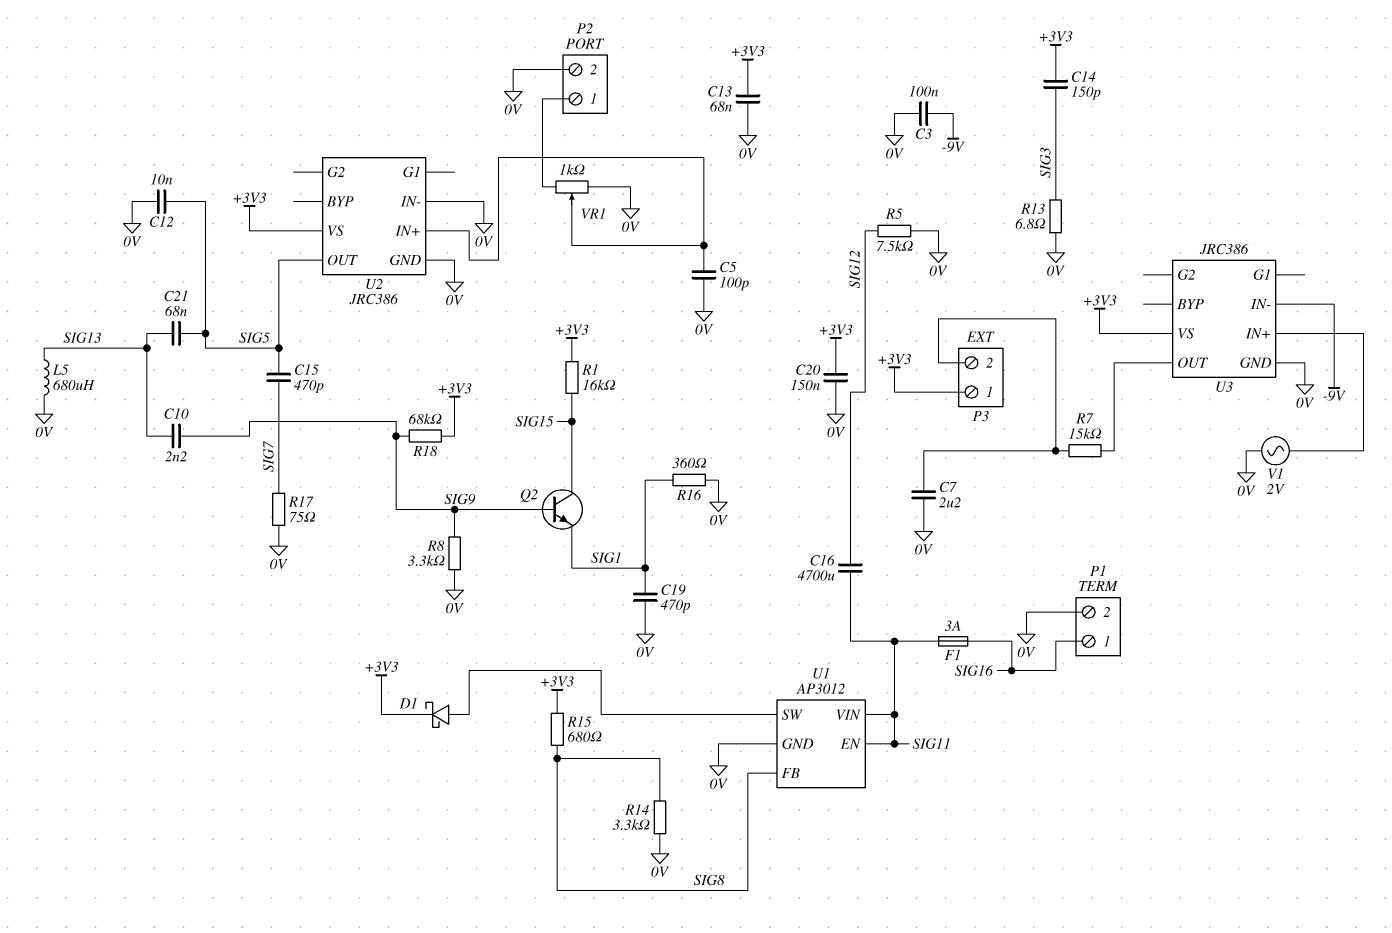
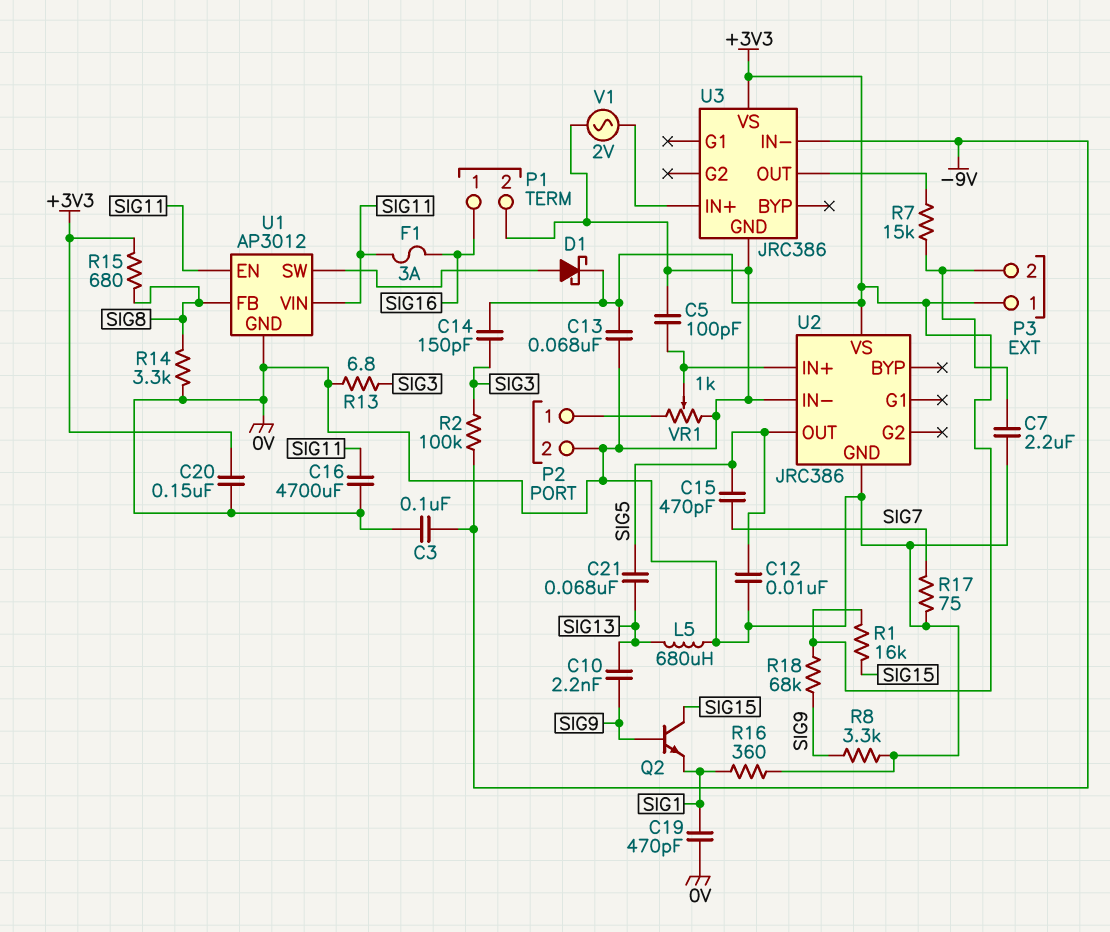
C16: 4700uF (SIG11, SIG12) -> 4700uF (0V, SIG11)
R2: none -> 100k (-9V, SIG3)
R5: 7.5k (0V, SIG12) -> none

